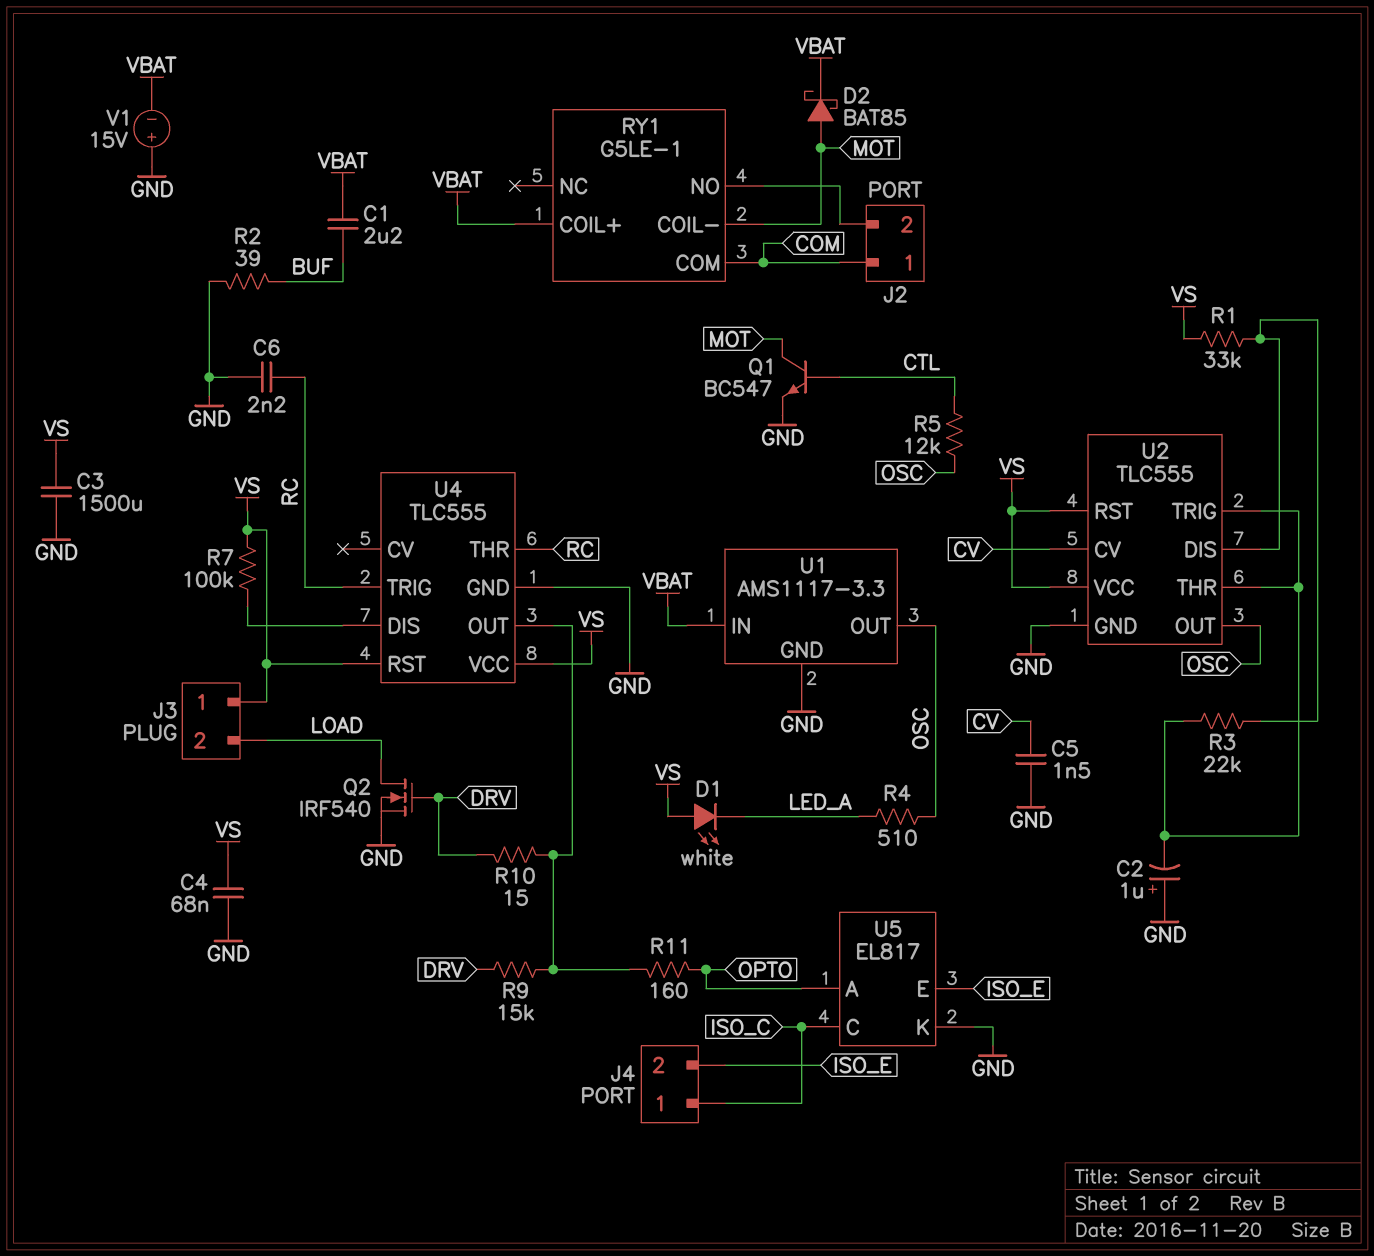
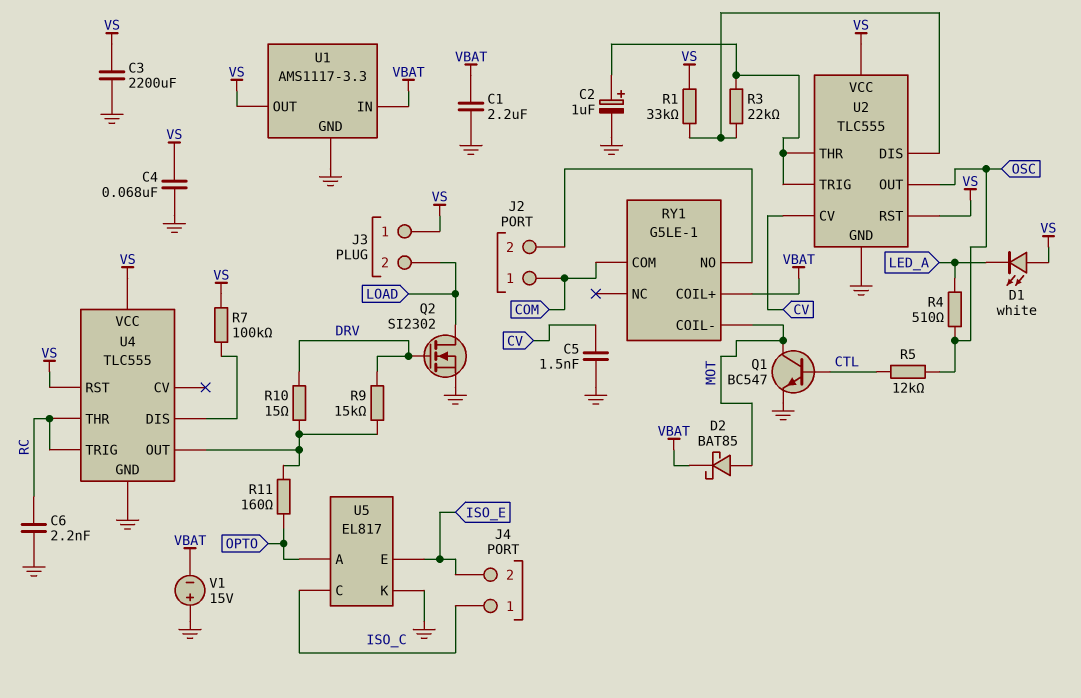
C1: 2.2uF (BUF, VBAT) -> 2.2uF (GND, VBAT)
C2: 1uF (plus GND, minus U2/THR) -> 1uF (plus U2/THR, minus GND)
C3: 1500uF (GND, VS) -> 2200uF (GND, VS)
Q2: NMOS IRF540 (G DRV, D LOAD, S GND) -> NMOS SI2302 (G DRV, D LOAD, S GND)
R2: 39 (BUF, GND) -> none
U1 pin OUT: OSC -> VS

